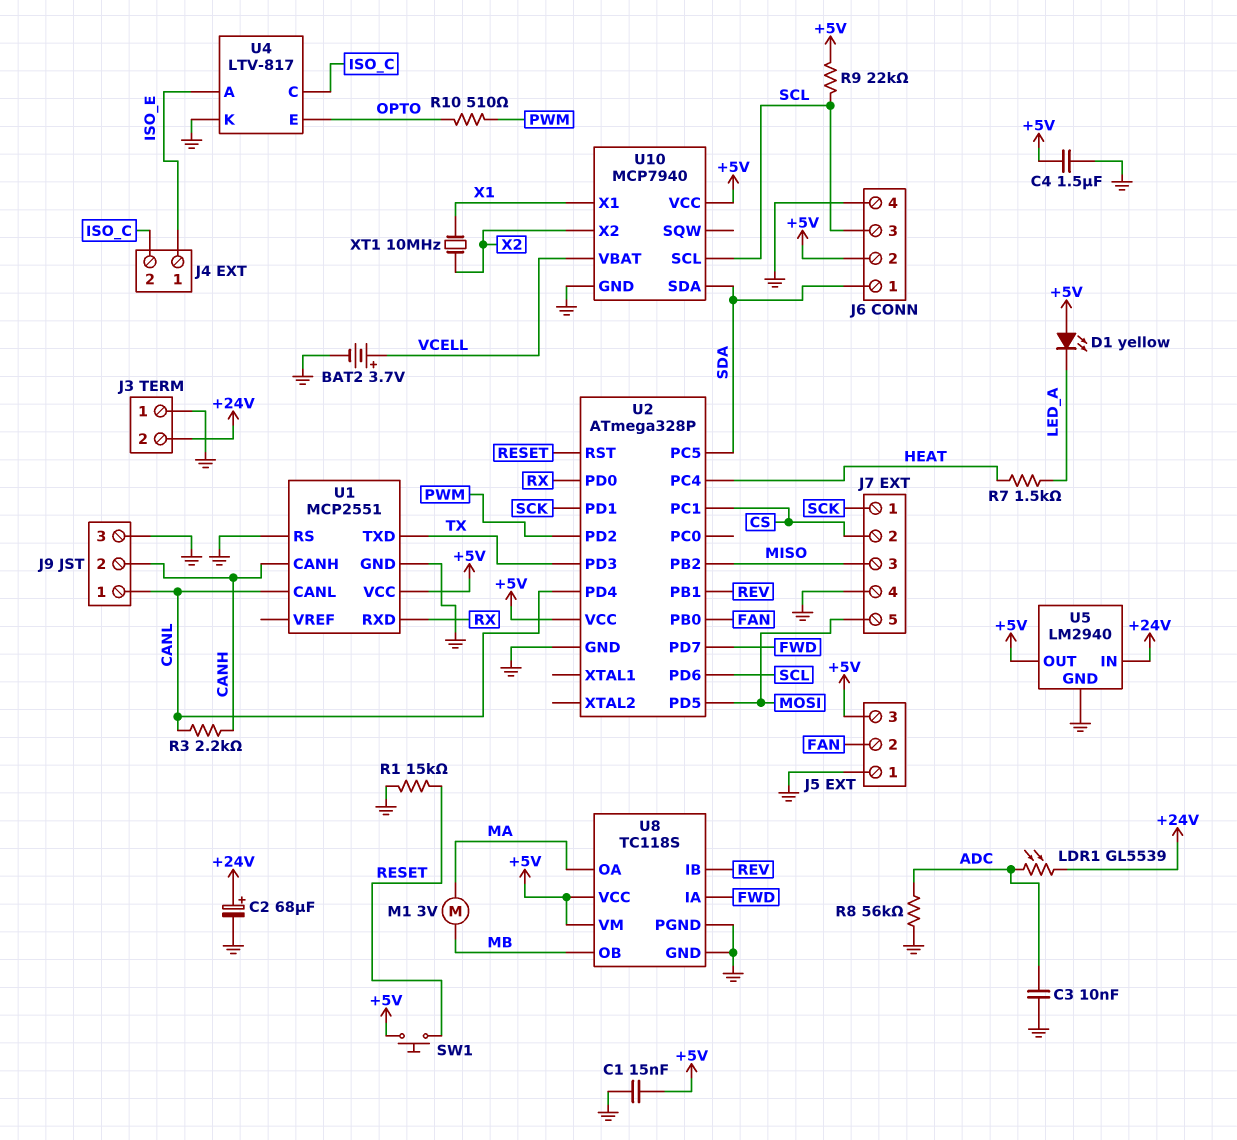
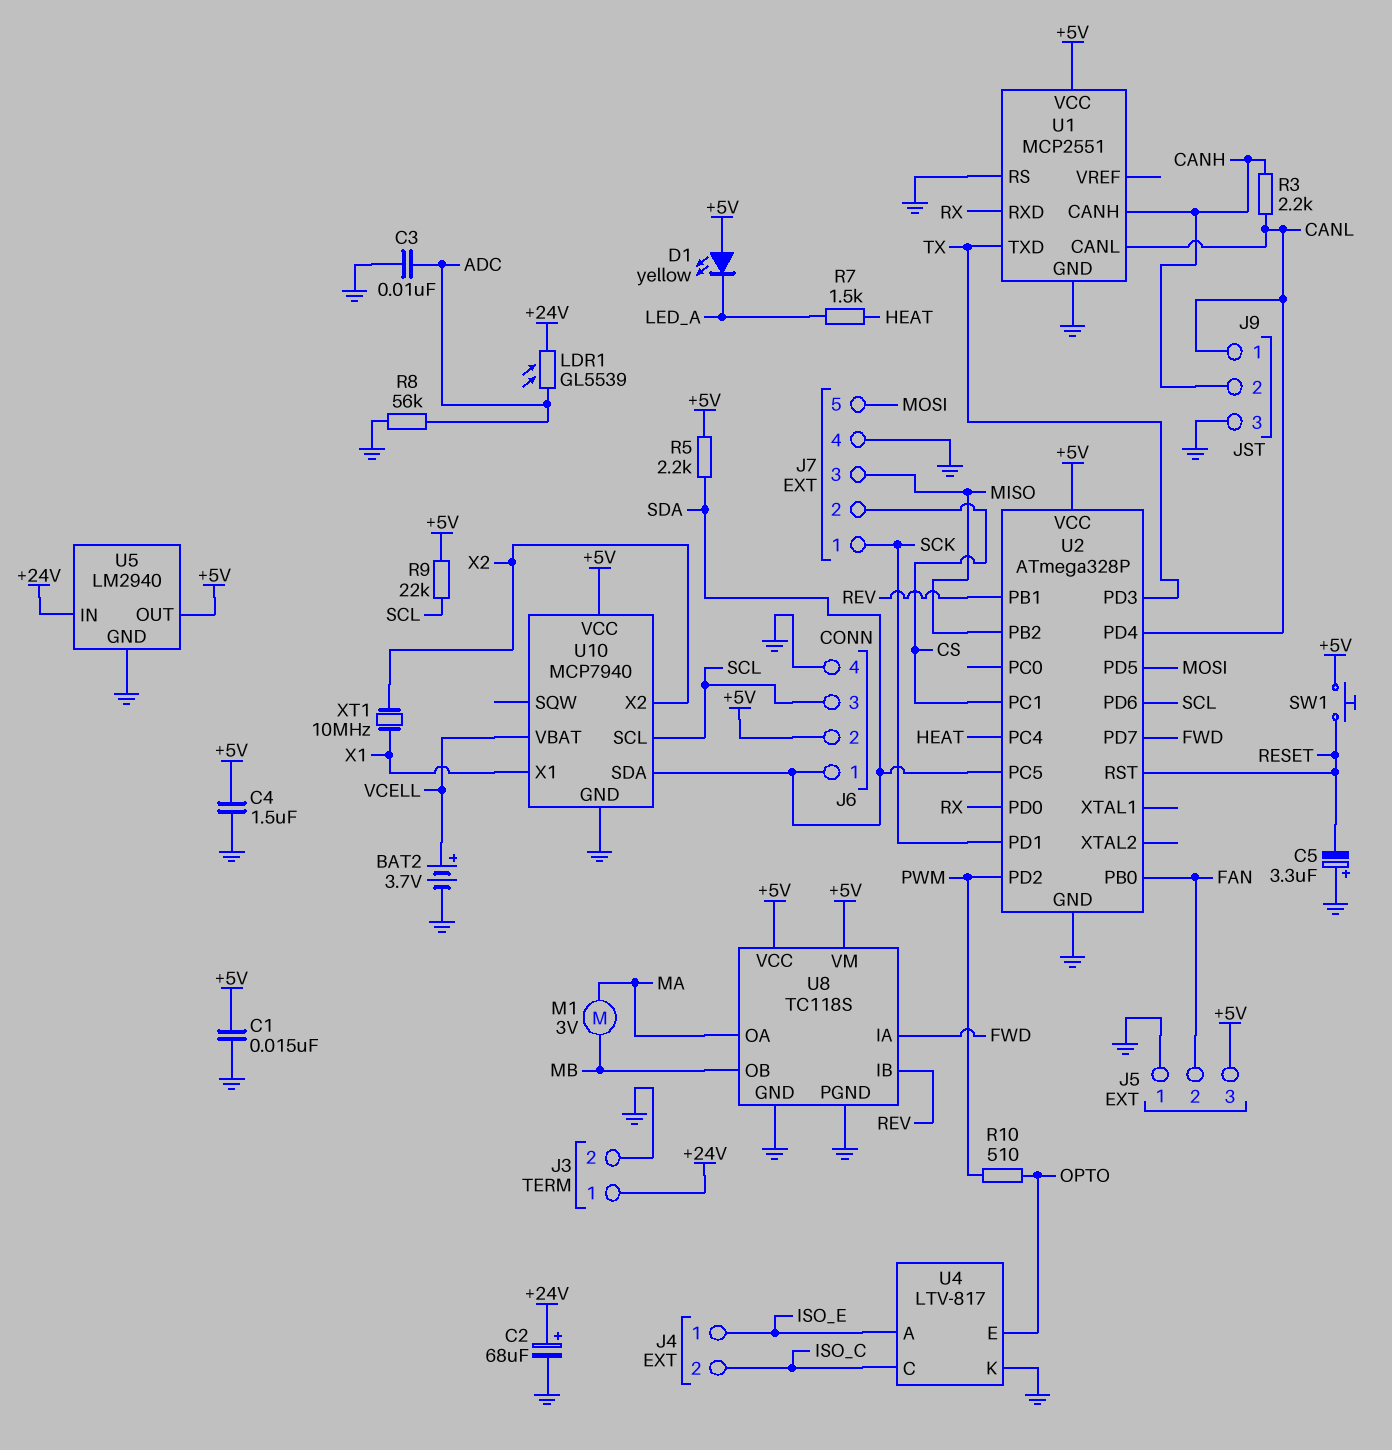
C5: none -> 3.3uF (plus GND, minus RESET)
J3 pin 1: GND -> +24V
J3 pin 2: +24V -> GND
R1: 15k (GND, RESET) -> none
R5: none -> 2.2k (+5V, SDA)

